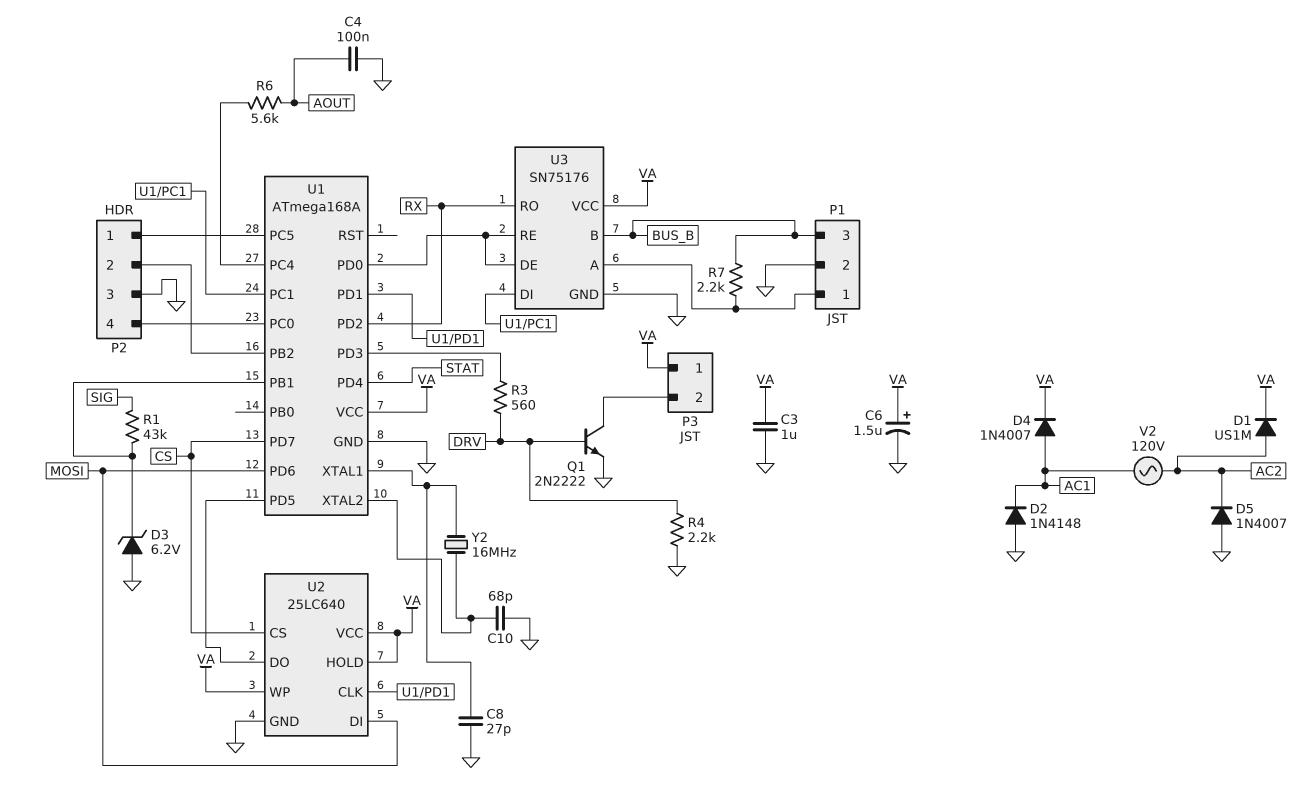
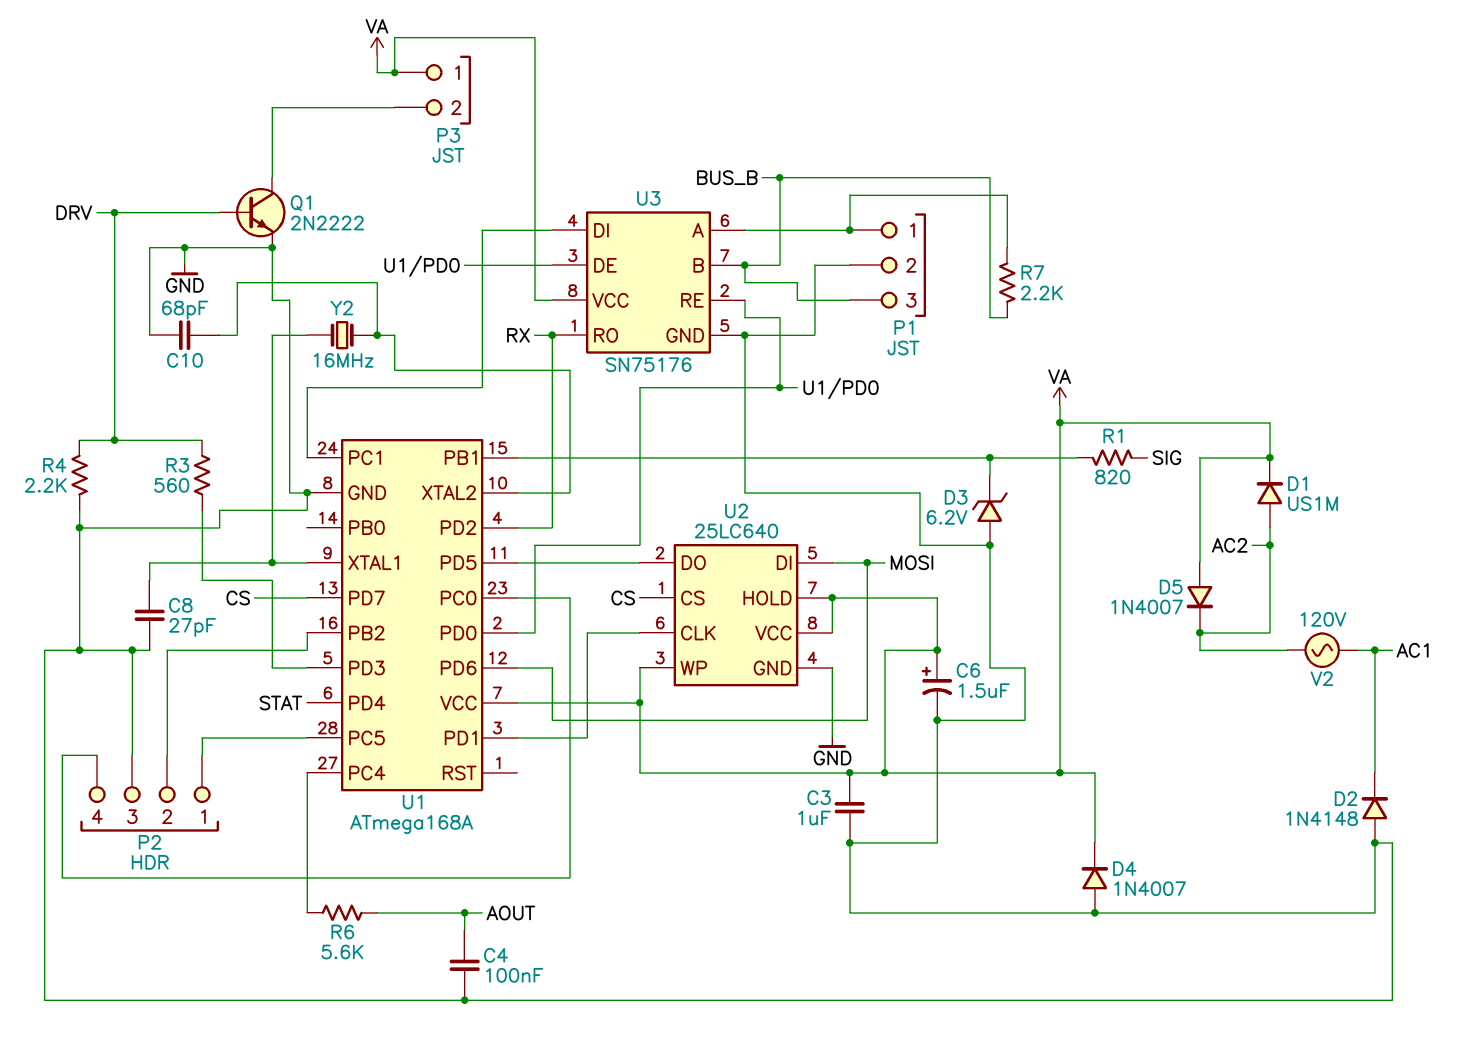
D4: diode 1N4007 (A AC1, K VA) -> diode 1N4007 (A GND, K VA)
D5: diode 1N4007 (A GND, K AC2) -> diode 1N4007 (A VA, K AC2)
R1: 43k (SIG, U1/PB1) -> 820 (SIG, U1/PB1)

